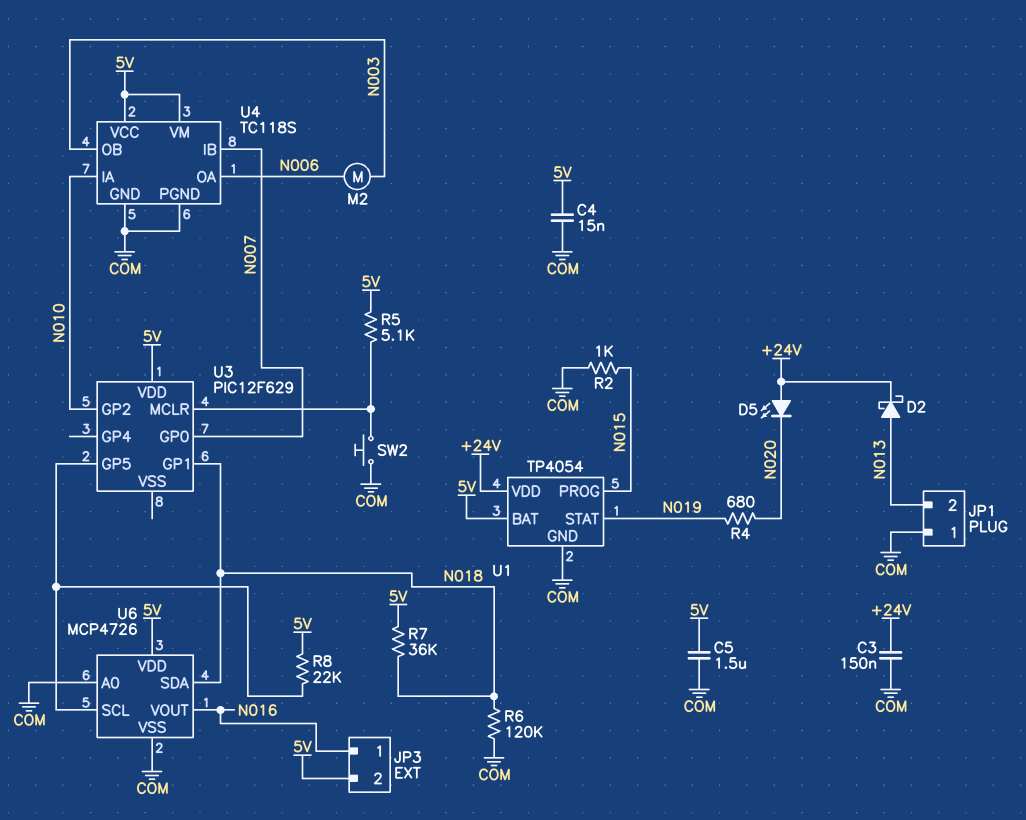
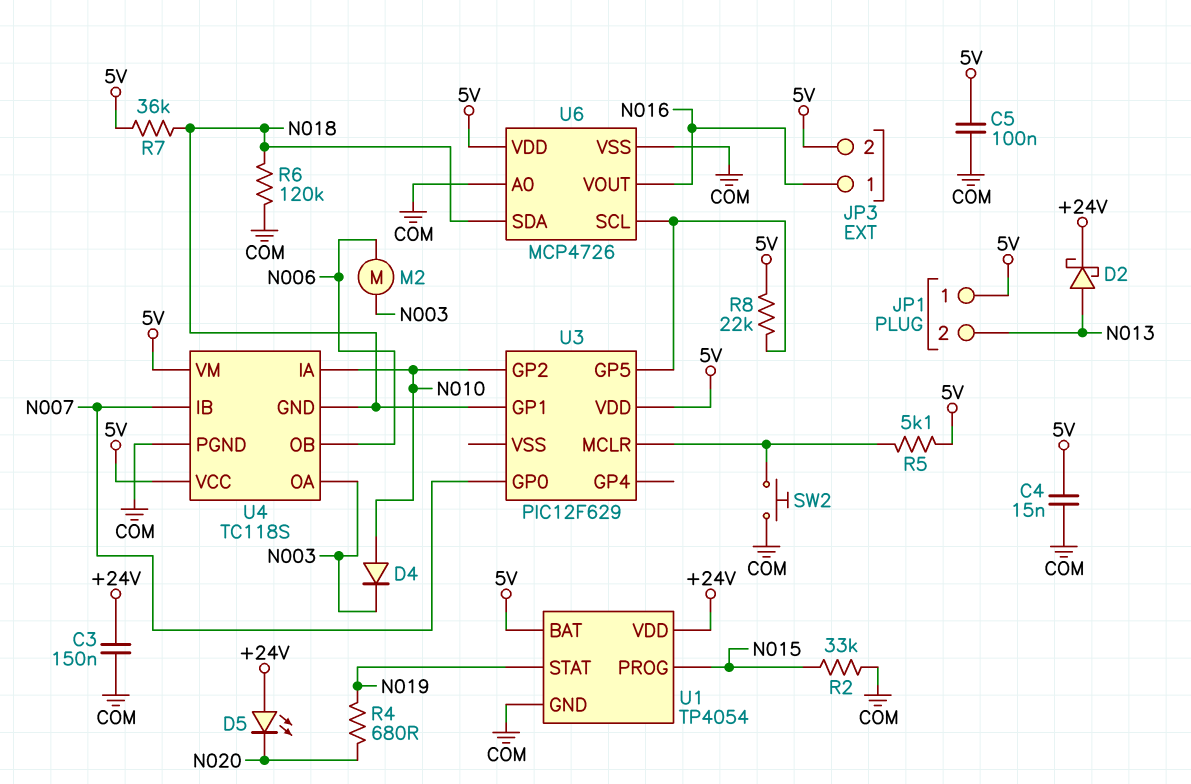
C5: 1.5uF (5V, COM) -> 100nF (5V, COM)
D4: none -> diode (A N010, K N003)
JP1 pin 1: COM -> 5V
R2: 1k (COM, N015) -> 33k (COM, N015)
U4 pin GND: COM -> N018
U4 pin OA: N006 -> N003
U4 pin OB: N003 -> N006

